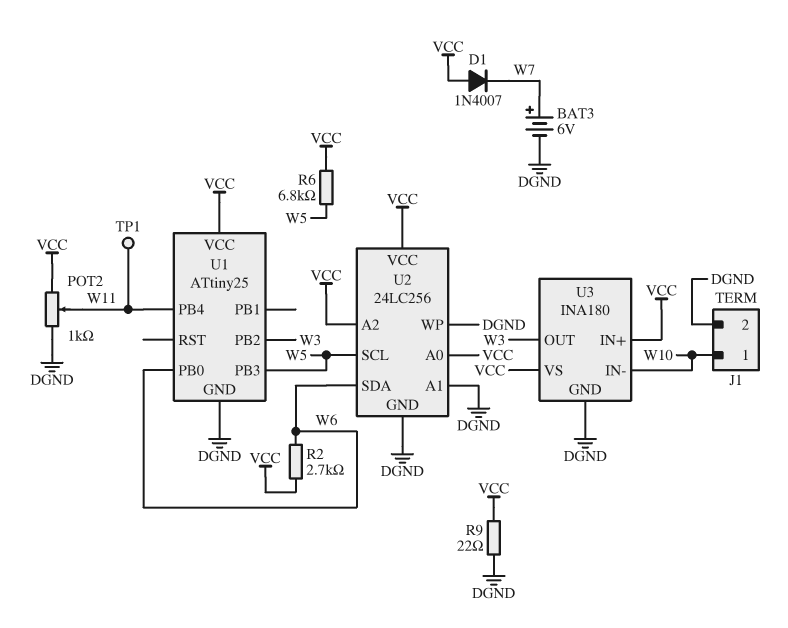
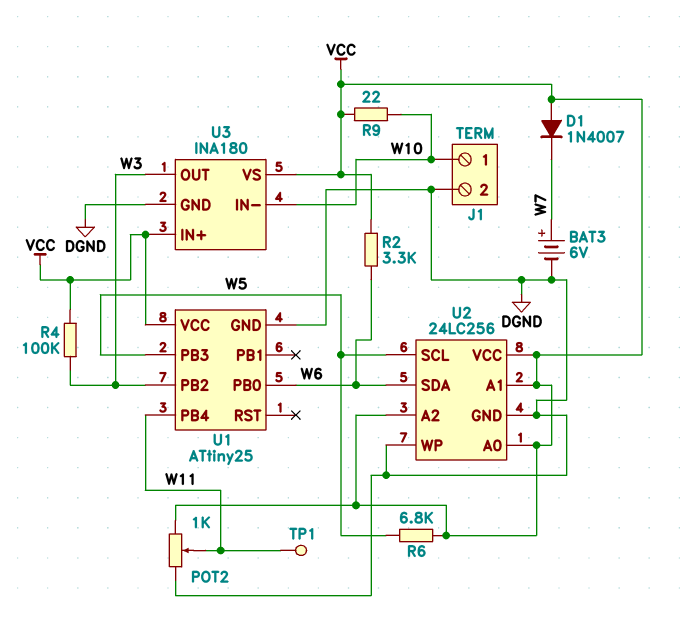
R2: 2.7k (VCC, W6) -> 3.3k (VCC, W6)
R4: none -> 100k (VCC, W3)
R9: 22 (DGND, VCC) -> 22 (VCC, W10)
U2 pin A1: DGND -> VCC

